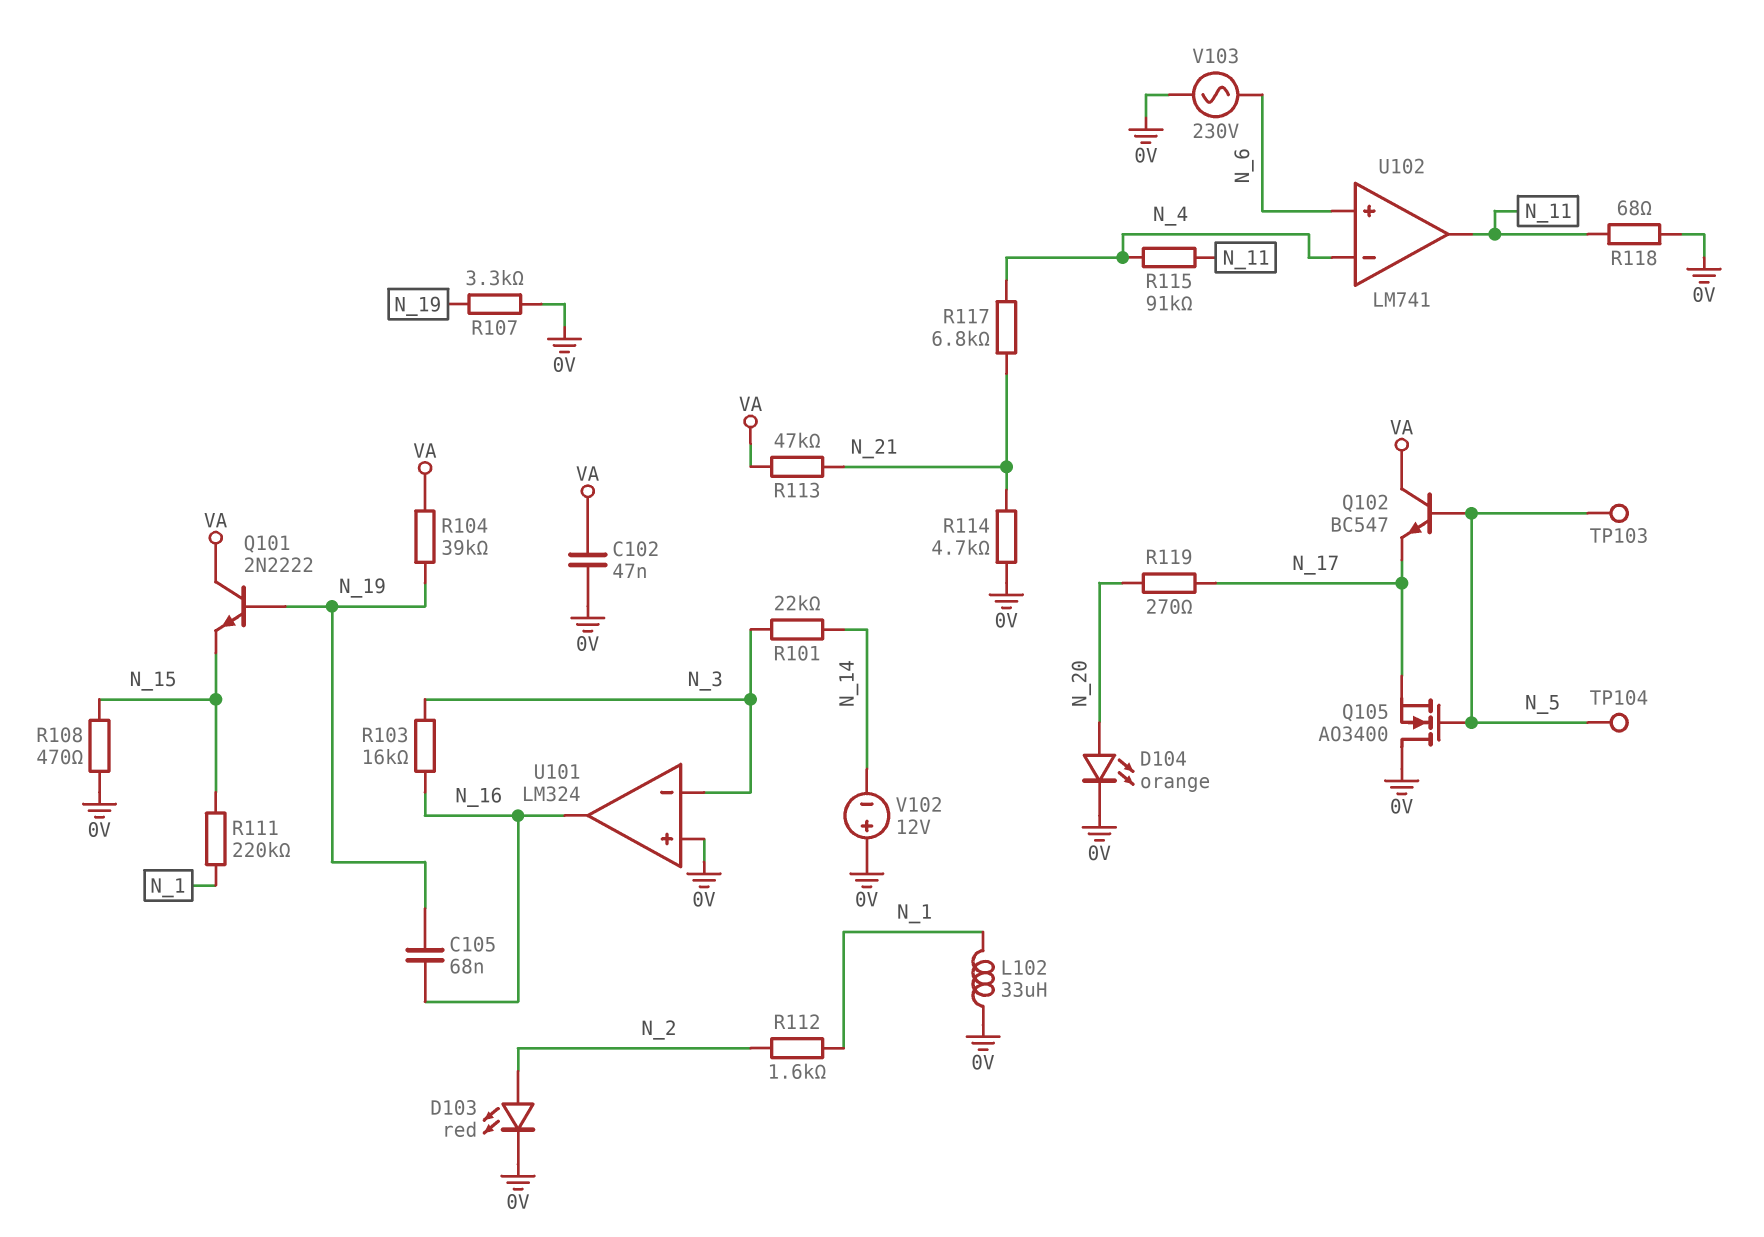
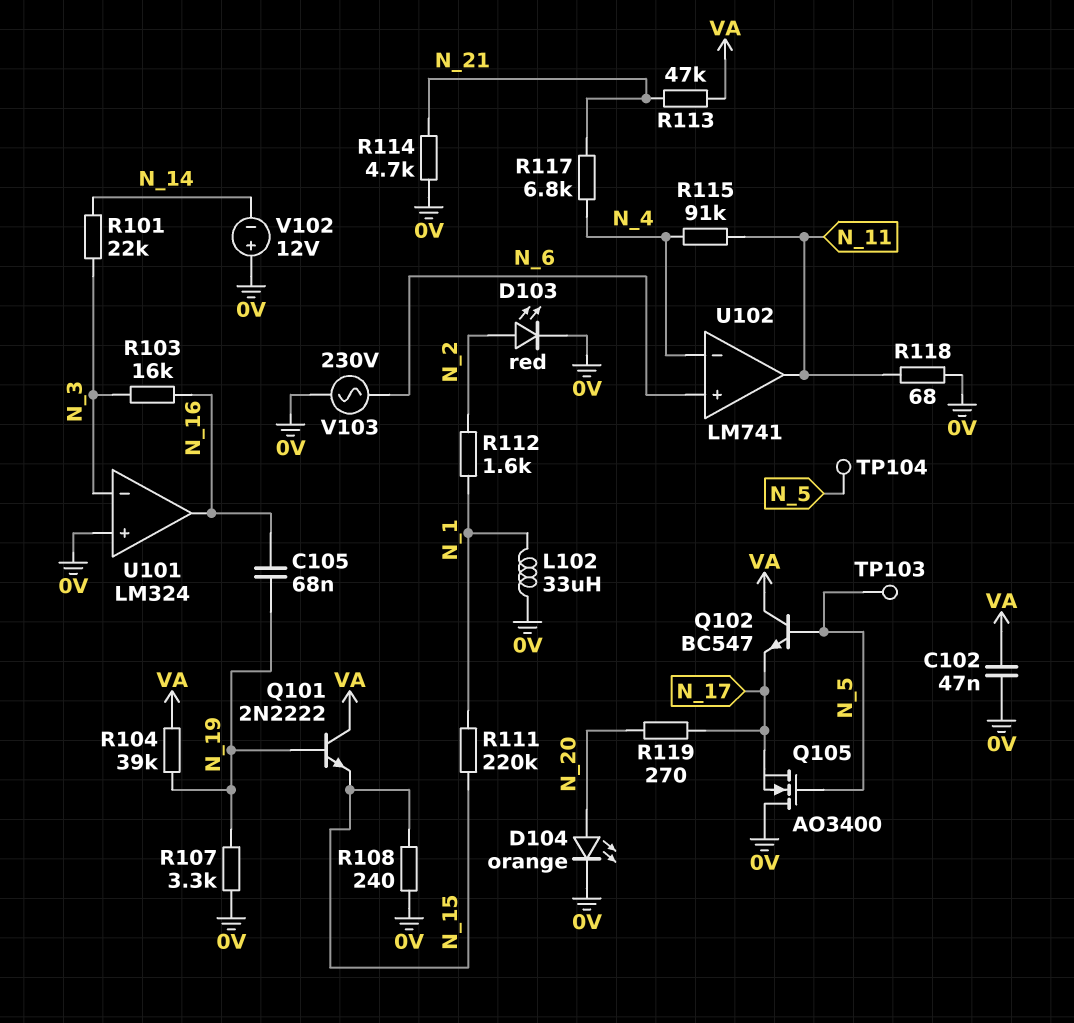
R108: 470 (0V, N_15) -> 240 (0V, N_15)

